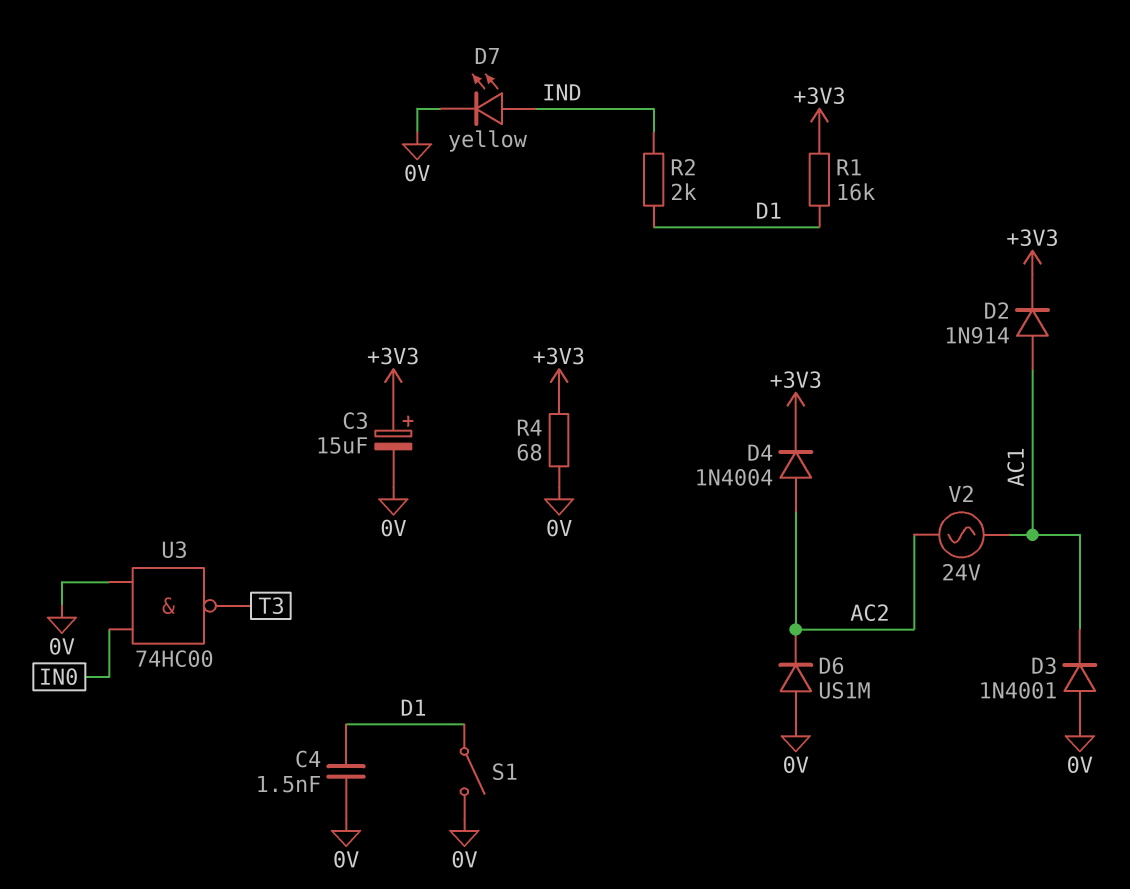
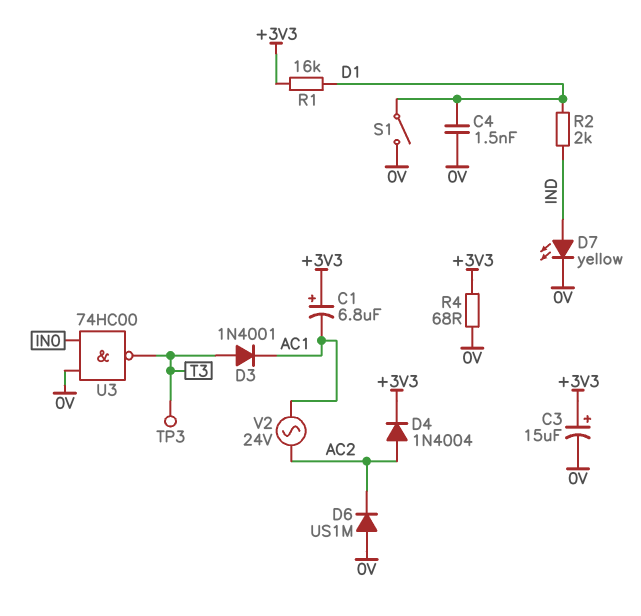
C1: none -> 6.8uF (plus +3V3, minus AC1)
D2: diode 1N914 (A AC1, K +3V3) -> none
D3: diode 1N4001 (A 0V, K AC1) -> diode 1N4001 (A T3, K AC1)
TP3: none -> test point (T3)

